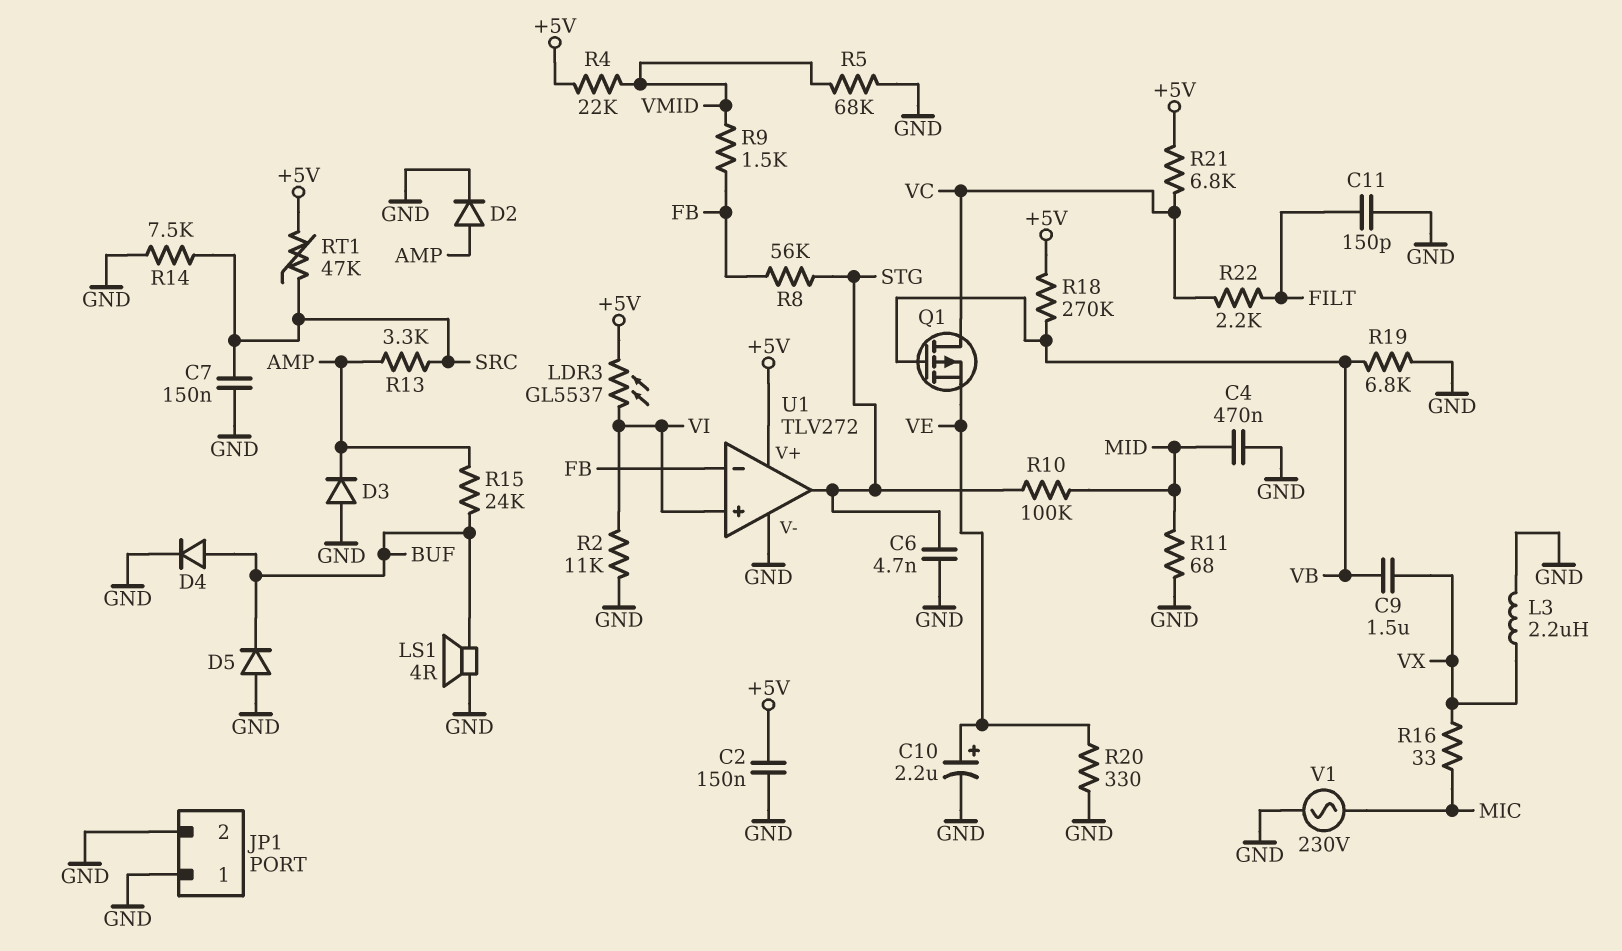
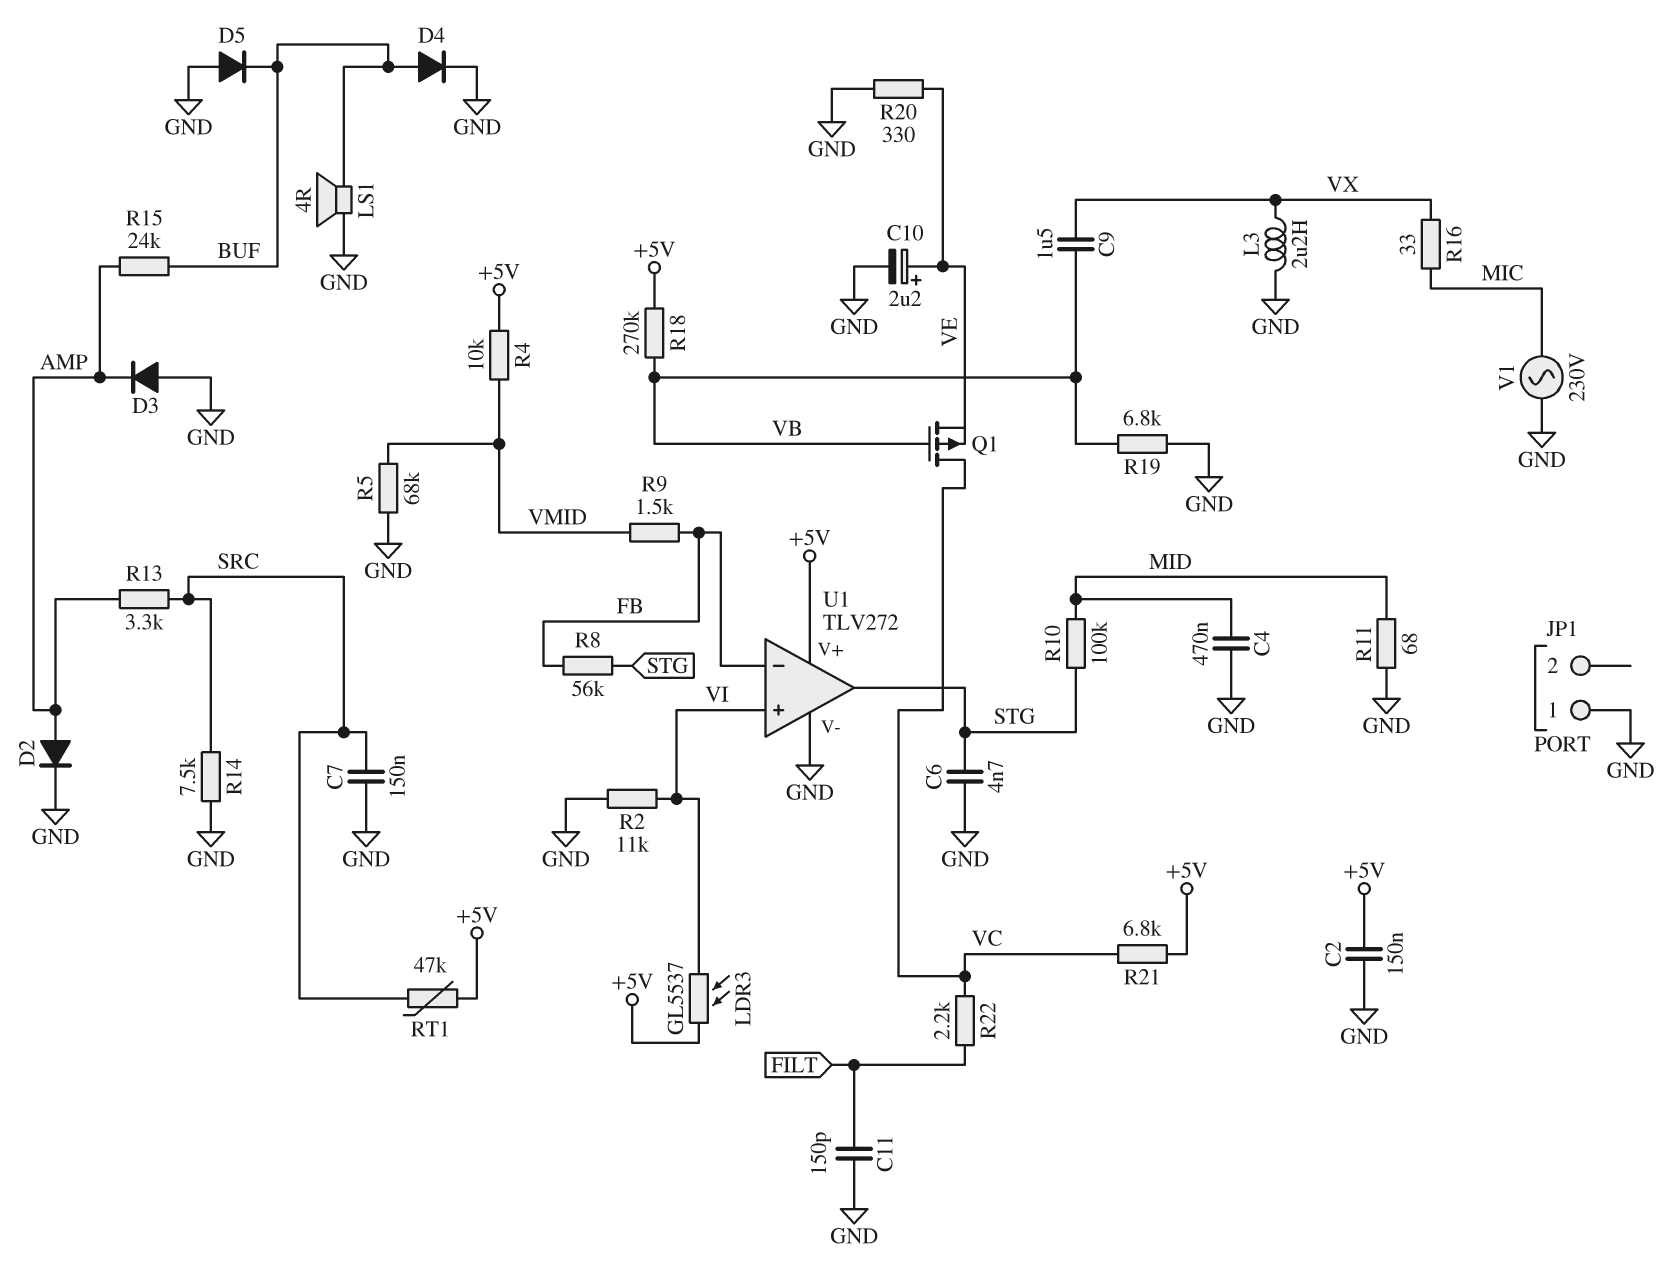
JP1 pin 2: GND -> none
R4: 22k (+5V, VMID) -> 10k (+5V, VMID)

